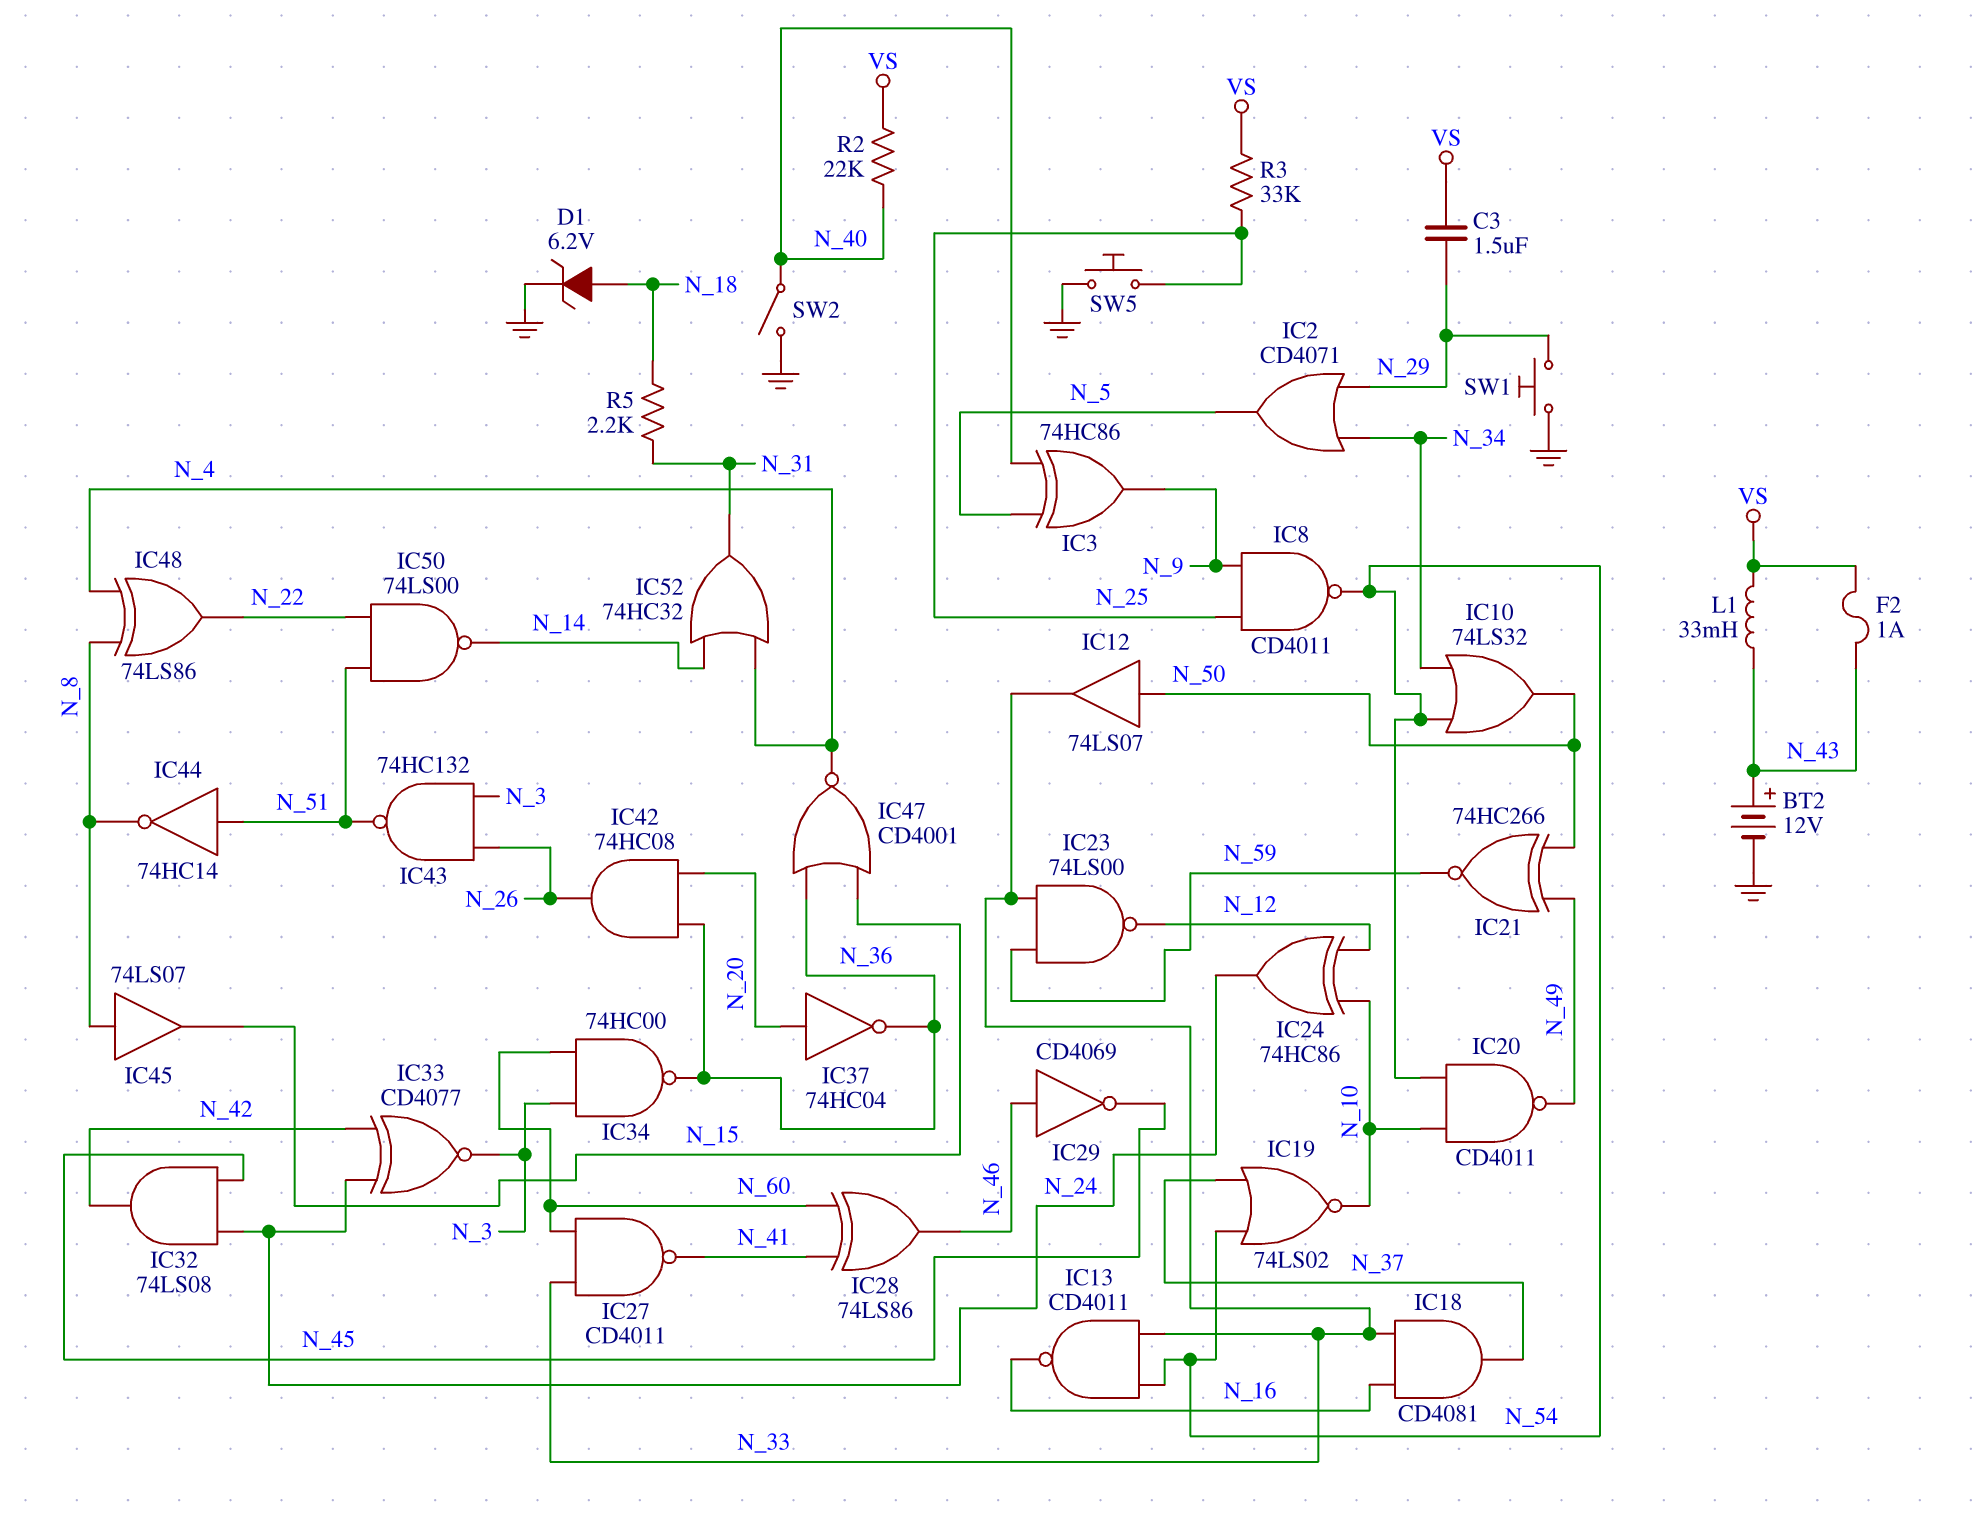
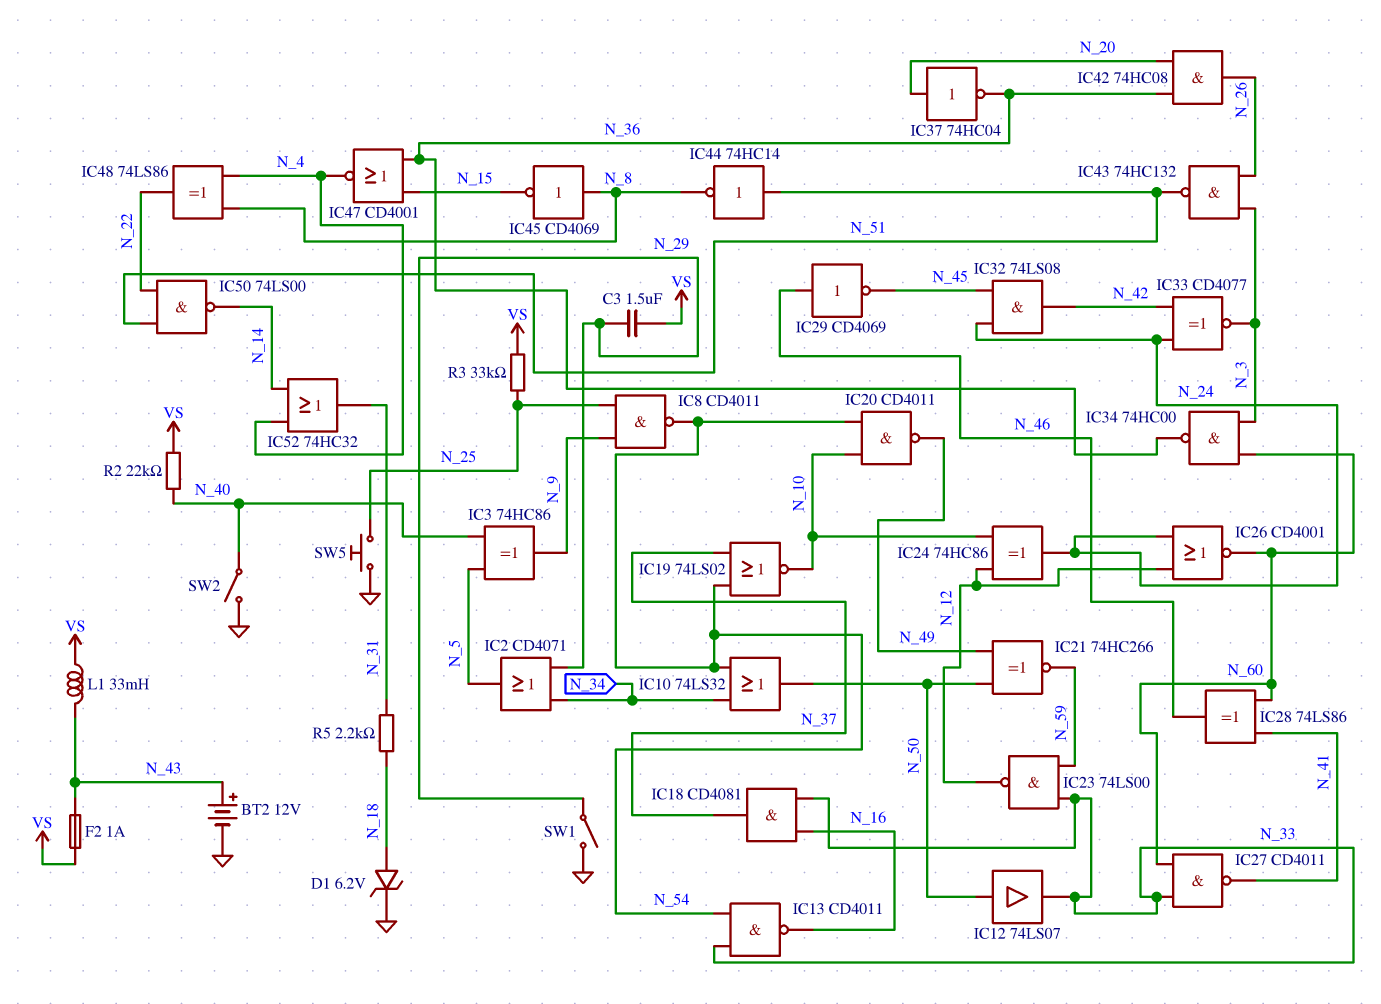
IC26: none -> NOR CD4001 (in N_12, in N_24, out N_60)
IC45: buffer 74LS07 (in N_8, out N_15) -> NOT CD4069 (in N_8, out N_15)
SW1: button (GND, N_29) -> switch (GND, N_29)

